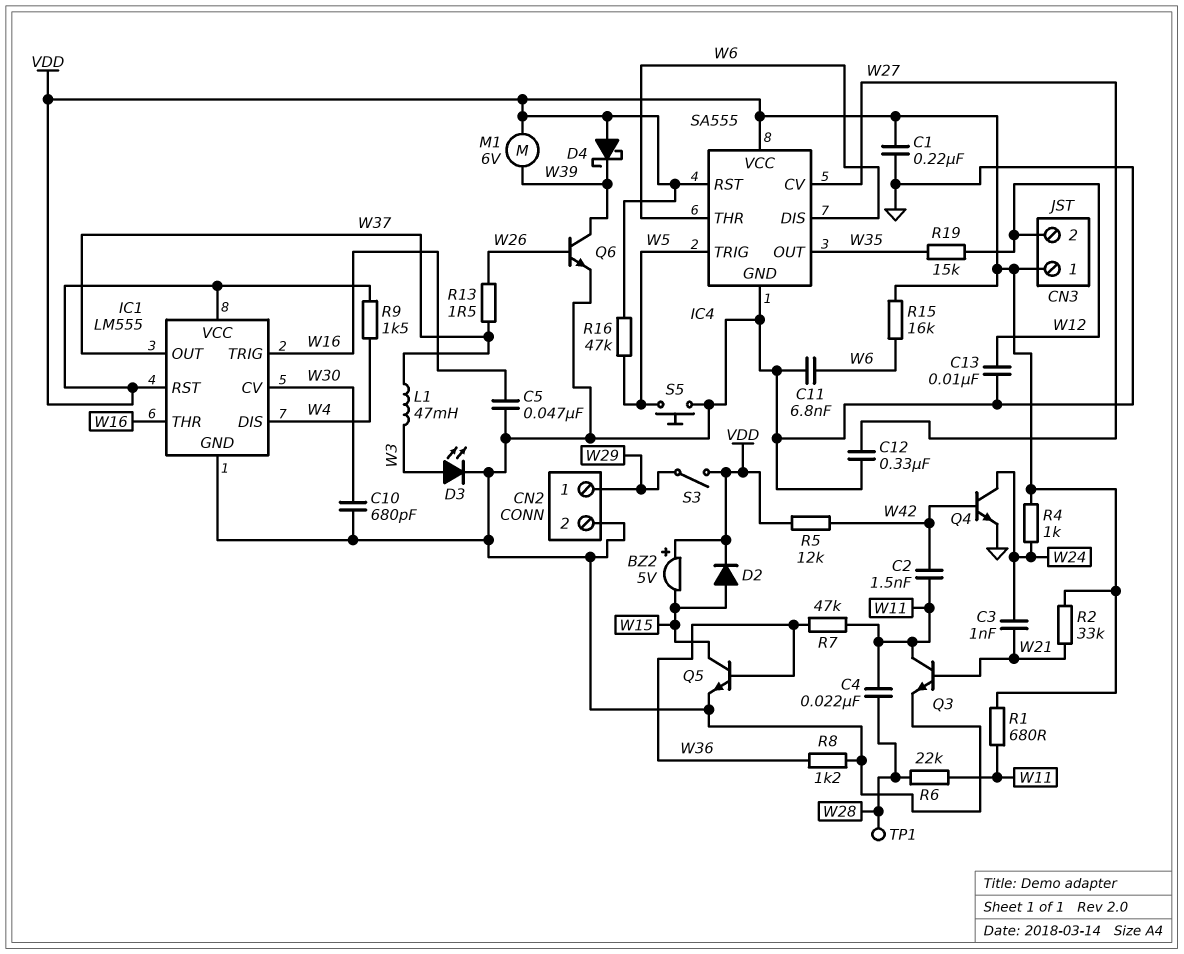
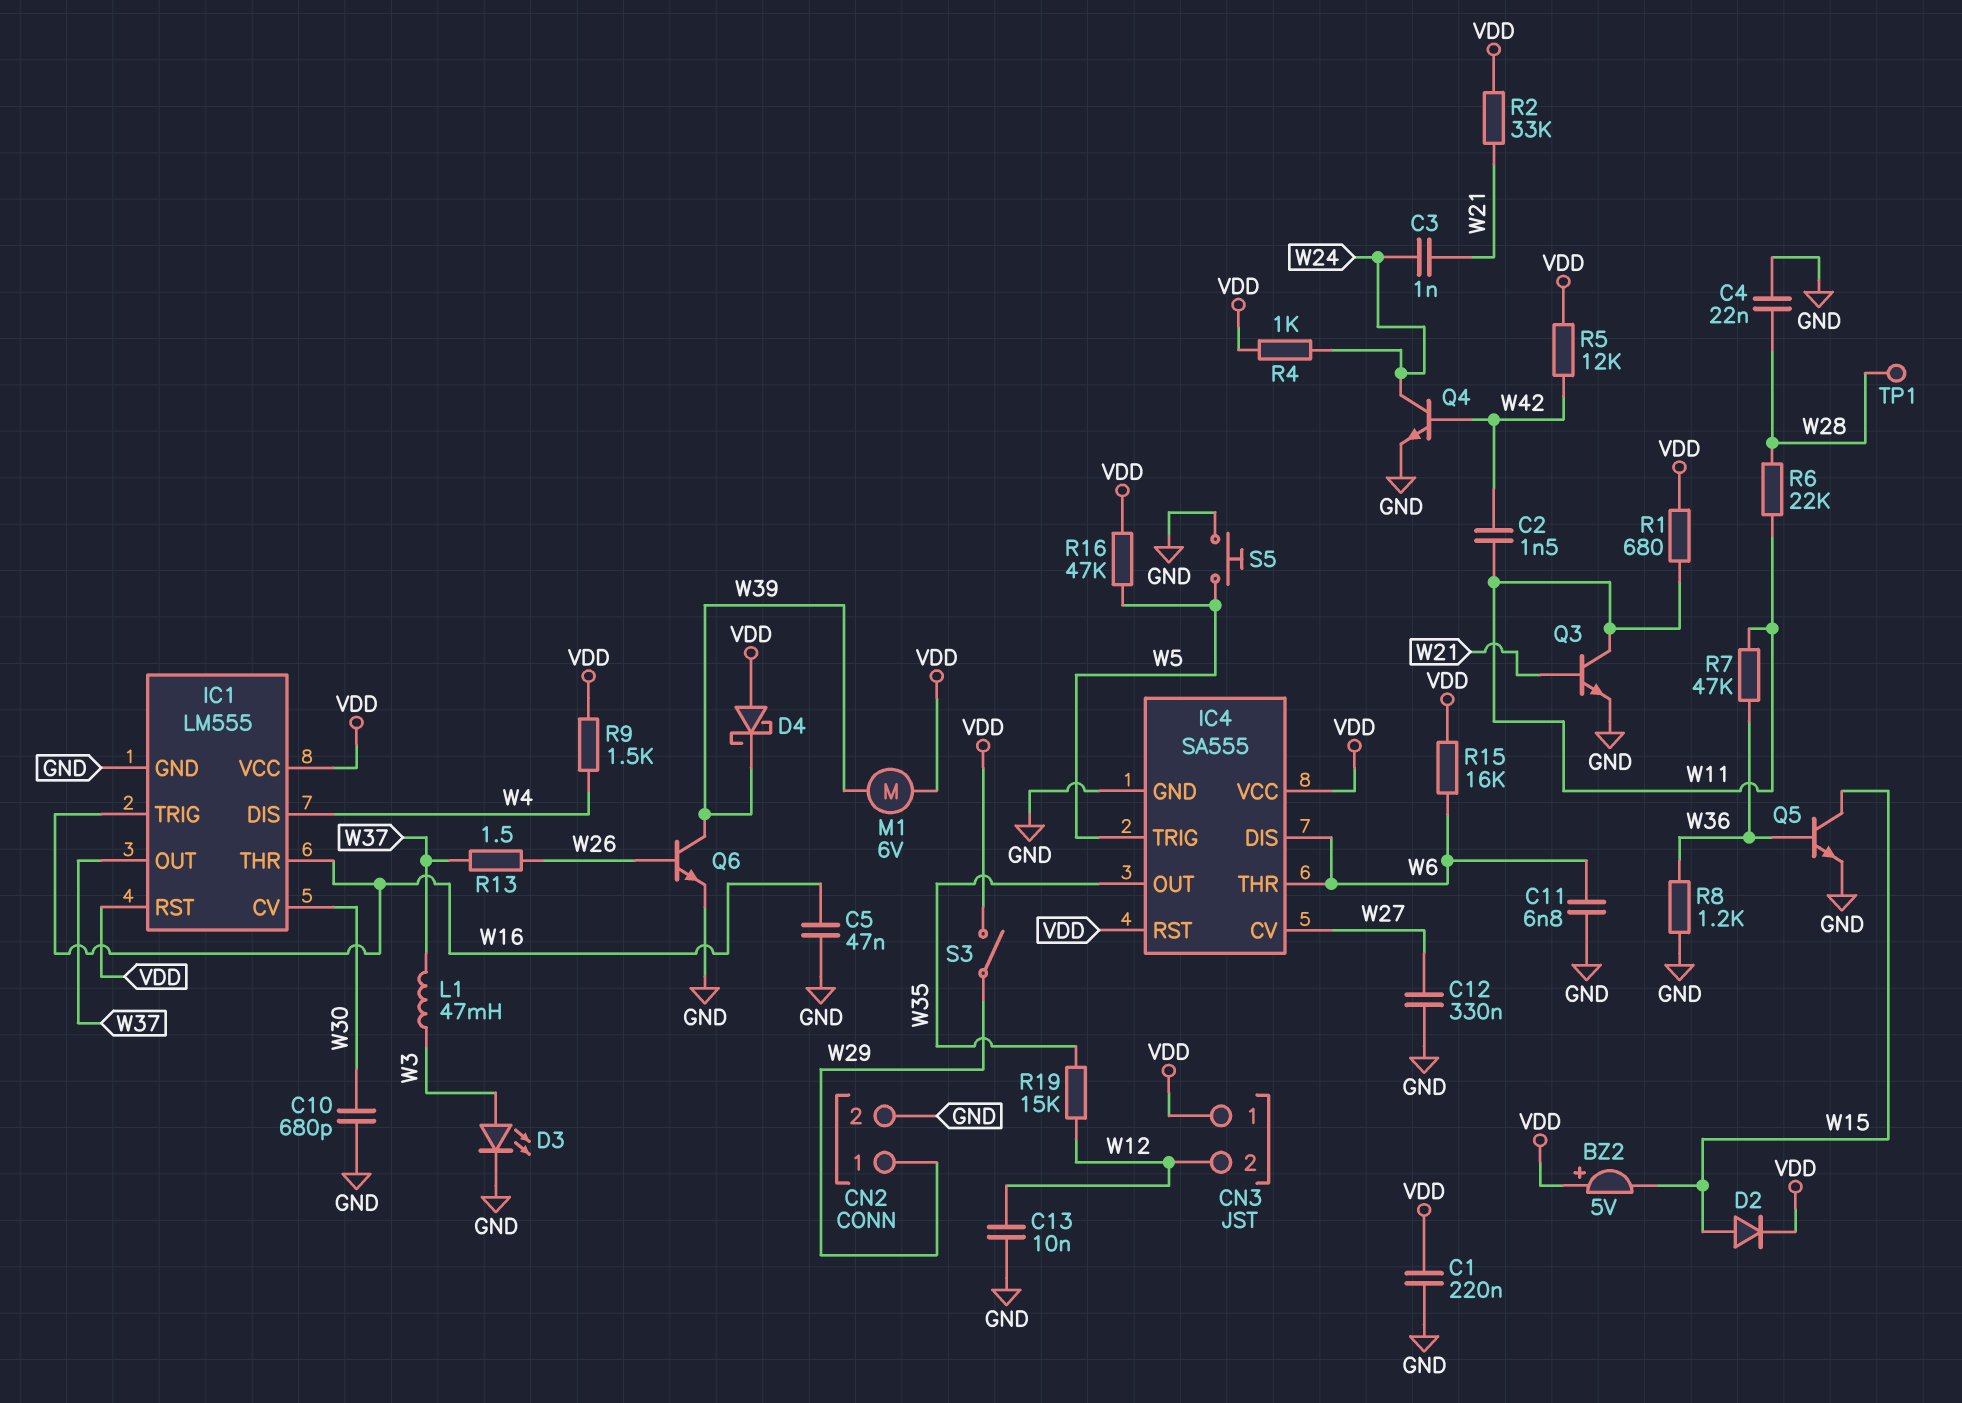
C4: 22nF (W11, W28) -> 22nF (GND, W28)

